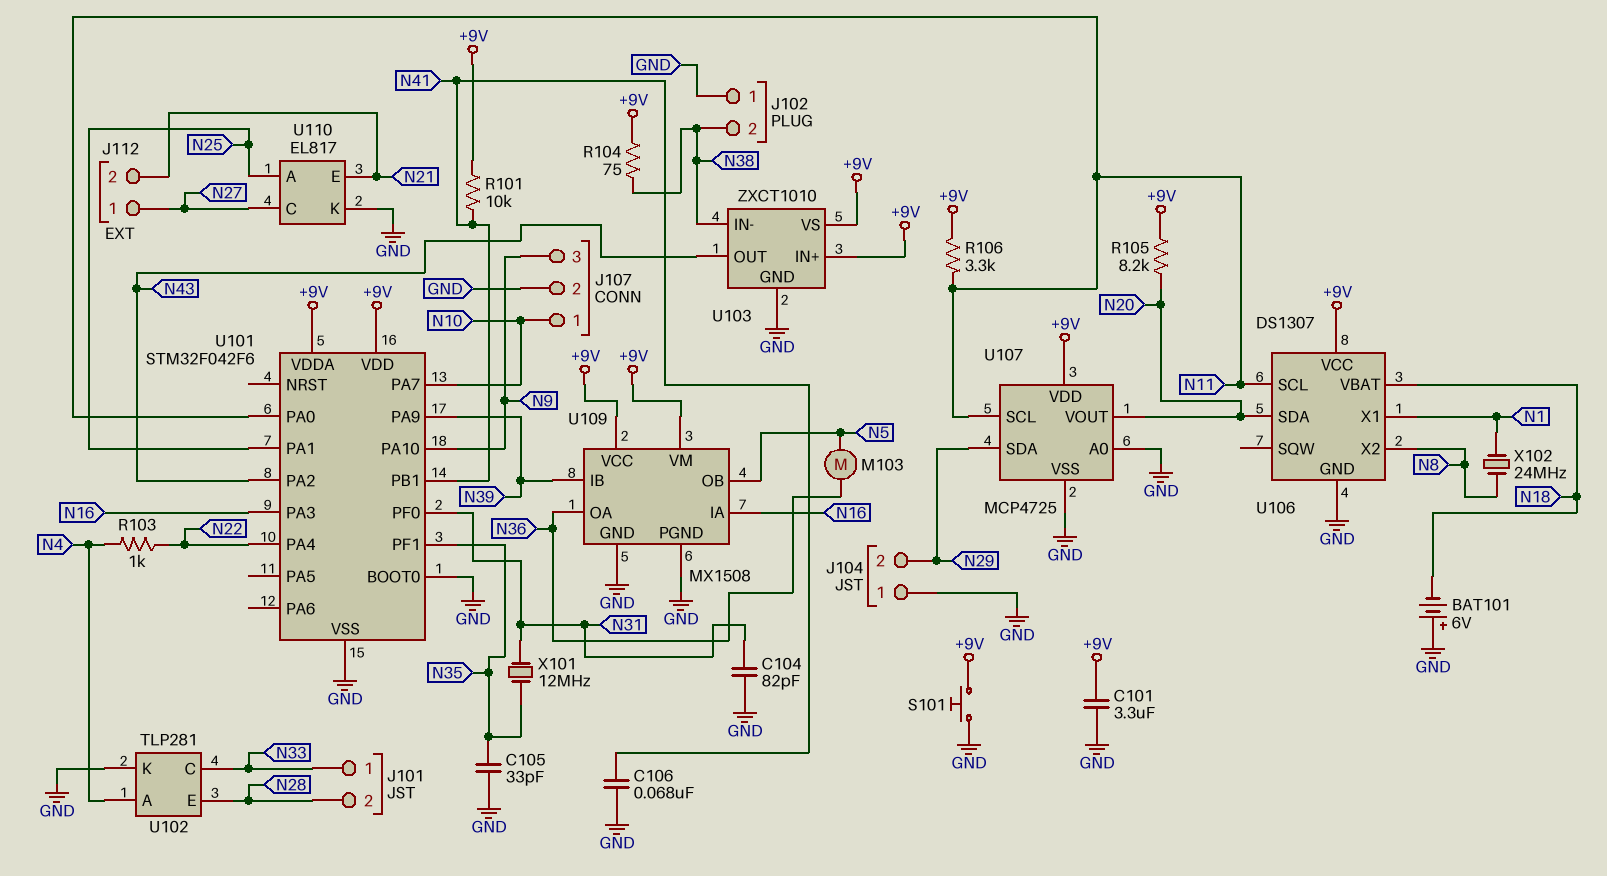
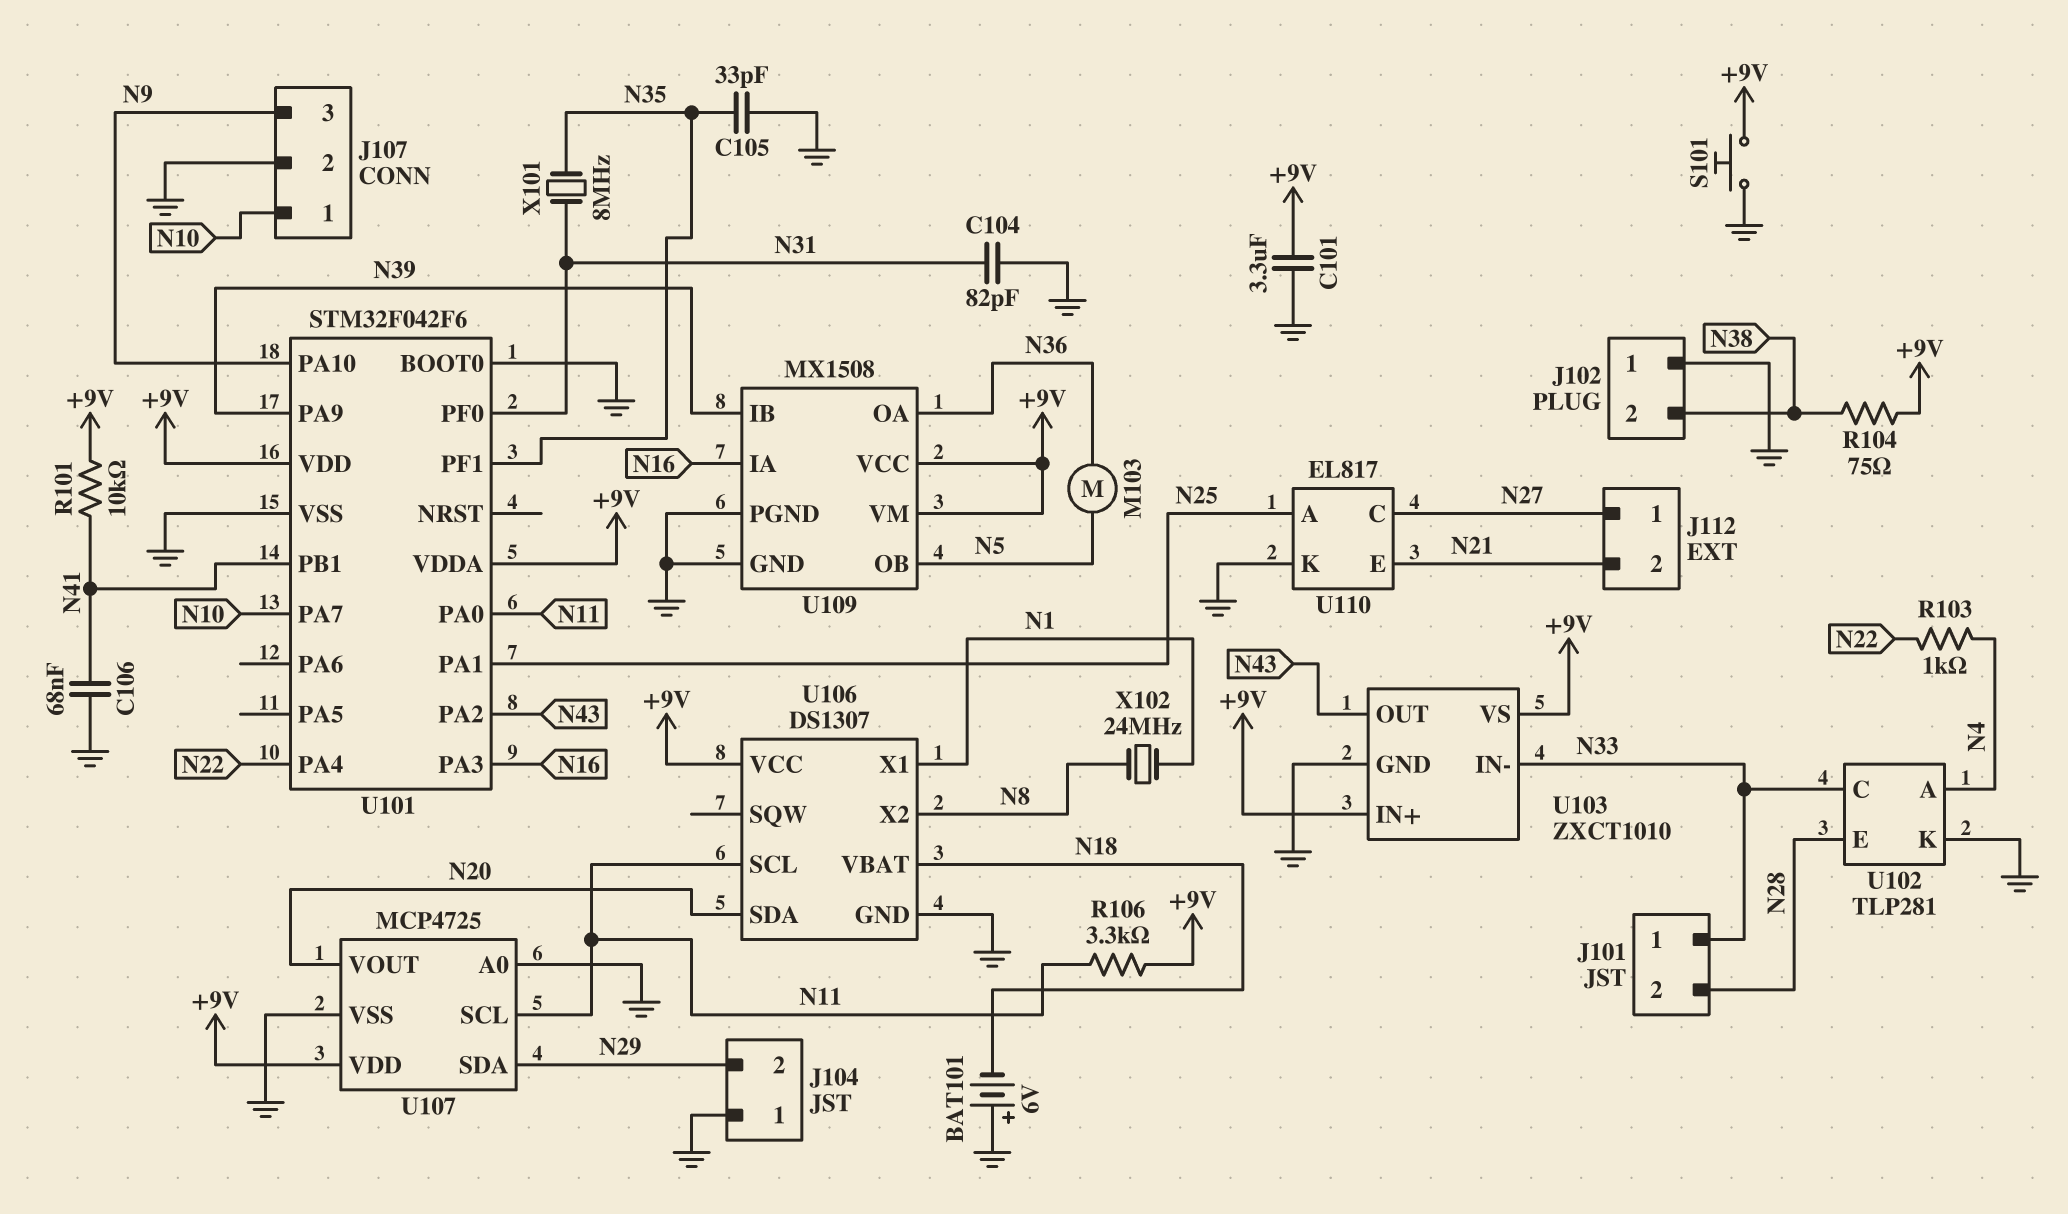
R105: 8.2k (+9V, N20) -> none
U103 pin IN-: N38 -> N33
X101: 12MHz (N31, N35) -> 8MHz (N31, N35)

